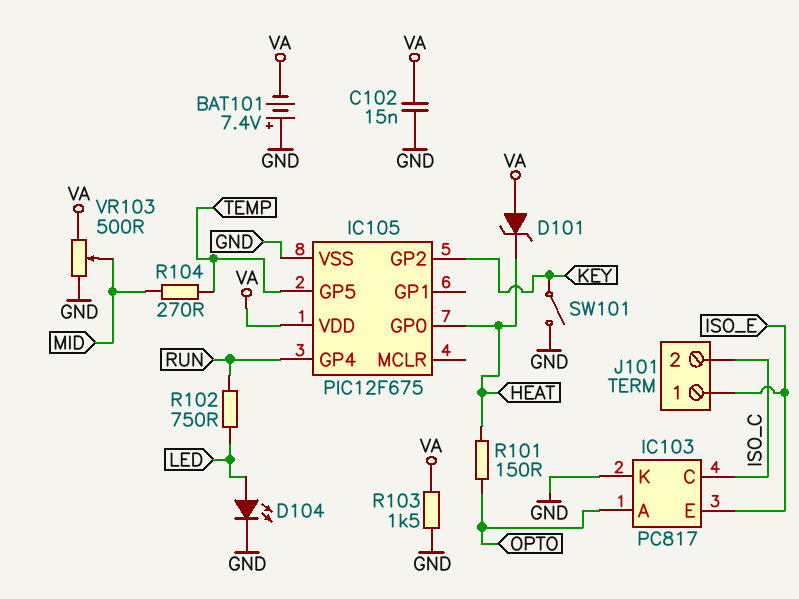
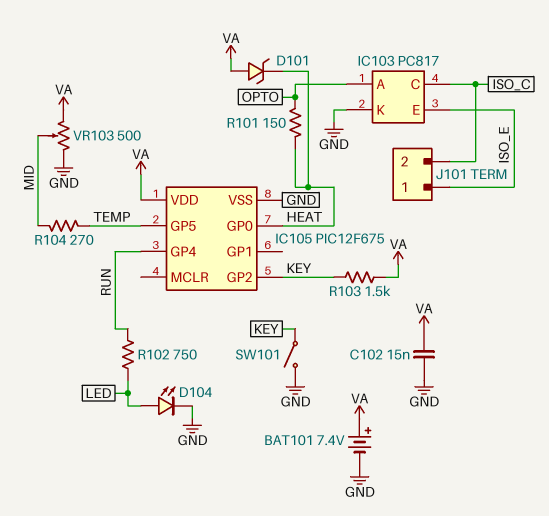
BAT101: 7.4V (plus GND, minus VA) -> 7.4V (plus VA, minus GND)
R103: 1.5k (GND, VA) -> 1.5k (KEY, VA)

